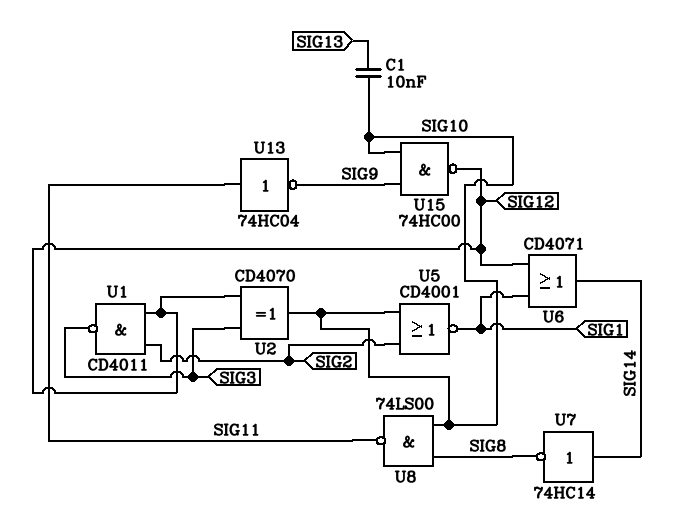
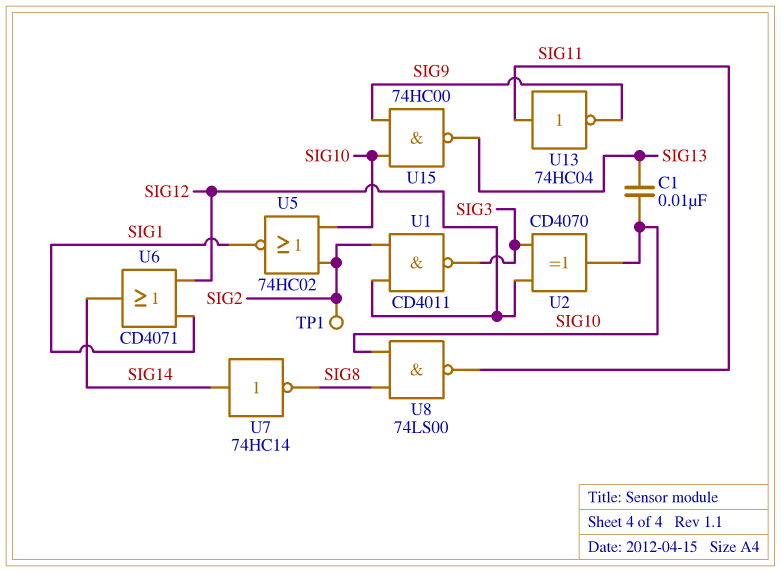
TP1: none -> test point (SIG2)
U5: NOR CD4001 (in SIG2, in SIG10, out SIG1) -> NOR 74HC02 (in SIG2, in SIG10, out SIG1)
U15: NAND 74HC00 (in SIG9, in SIG10, out SIG12) -> NAND 74HC00 (in SIG9, in SIG10, out SIG13)

